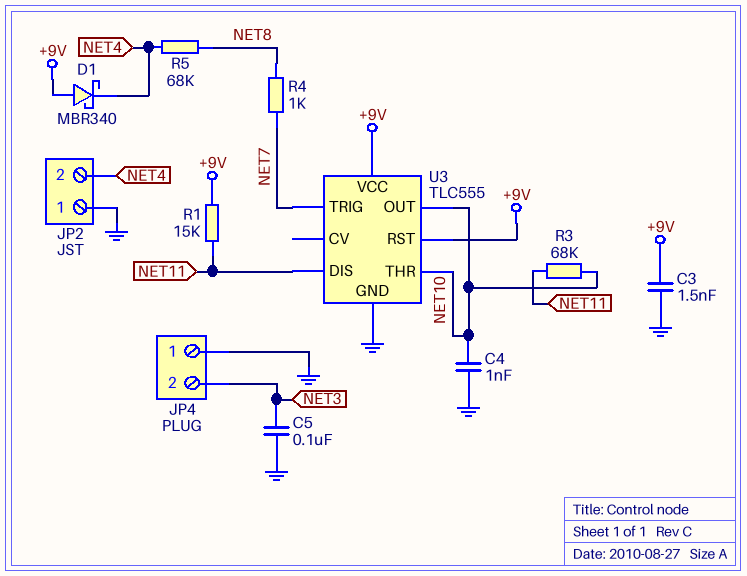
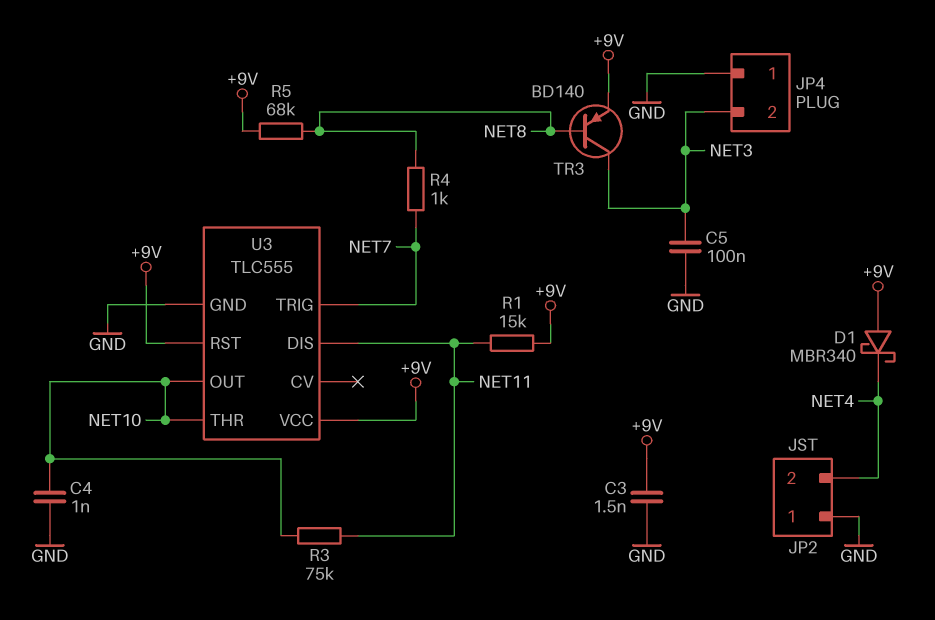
R3: 68k (NET10, NET11) -> 75k (NET10, NET11)
R5: 68k (NET4, NET8) -> 68k (+9V, NET8)
TR3: none -> PNP BD140 (B NET8, C NET3, E +9V)

